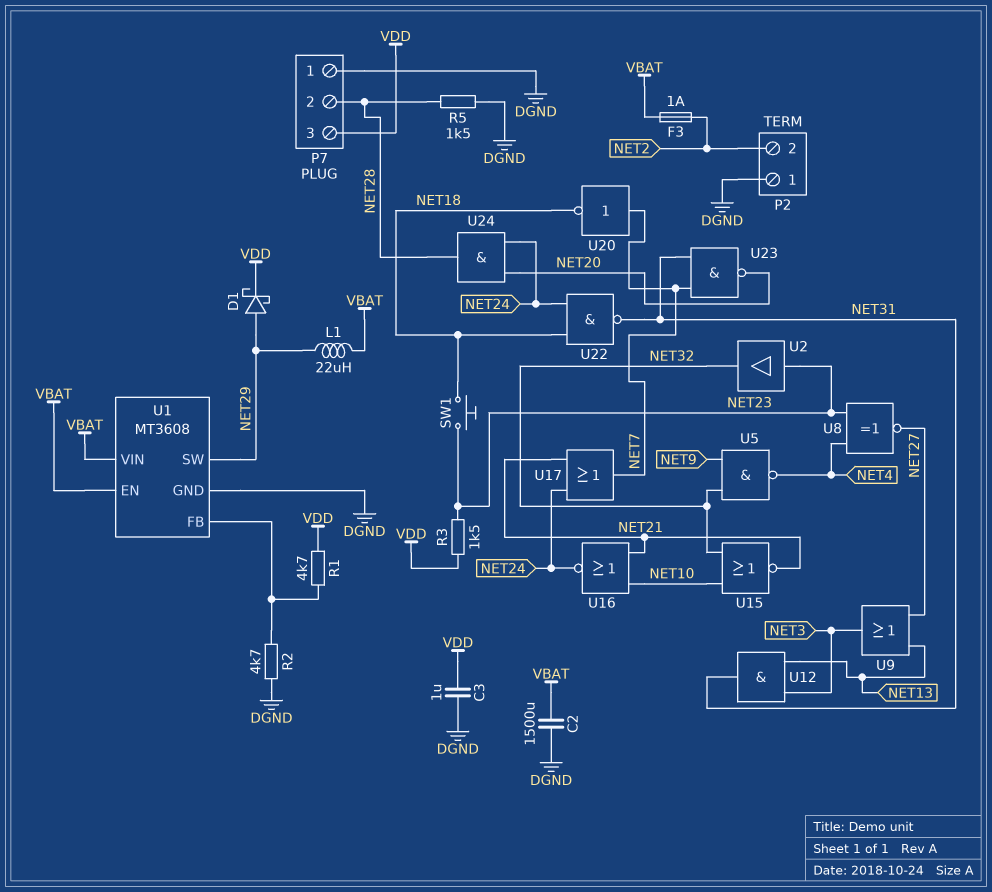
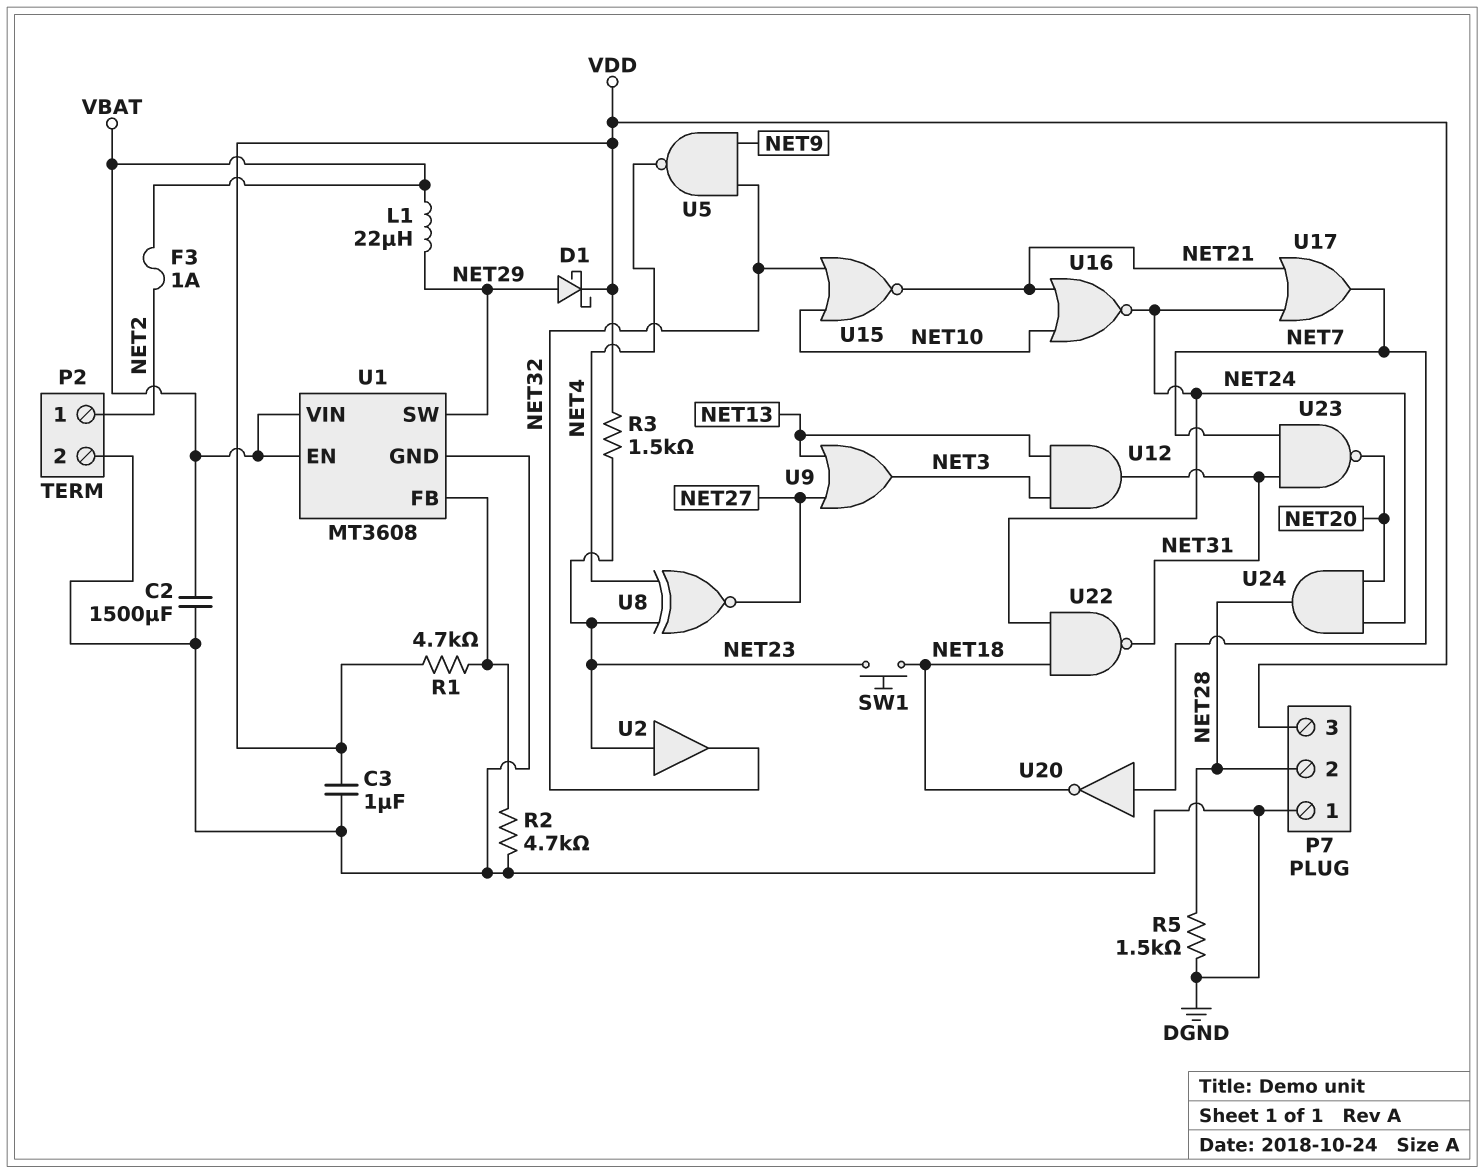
P2 pin 1: DGND -> NET2
P2 pin 2: NET2 -> DGND

